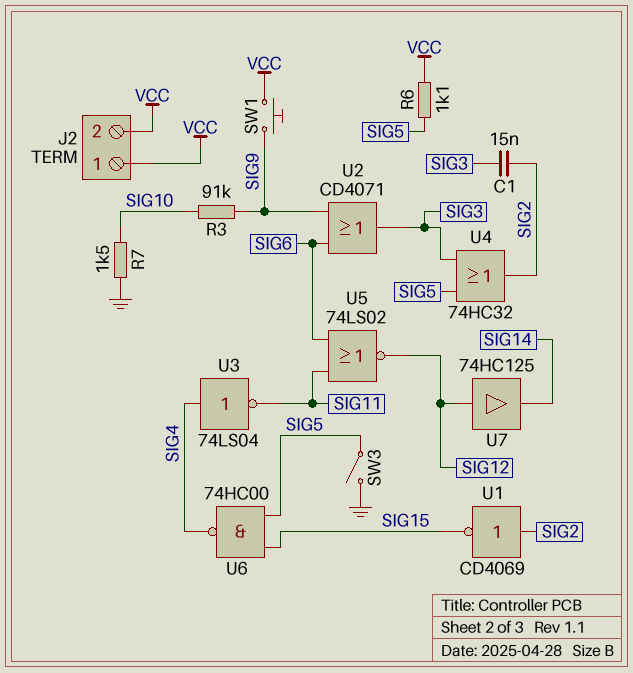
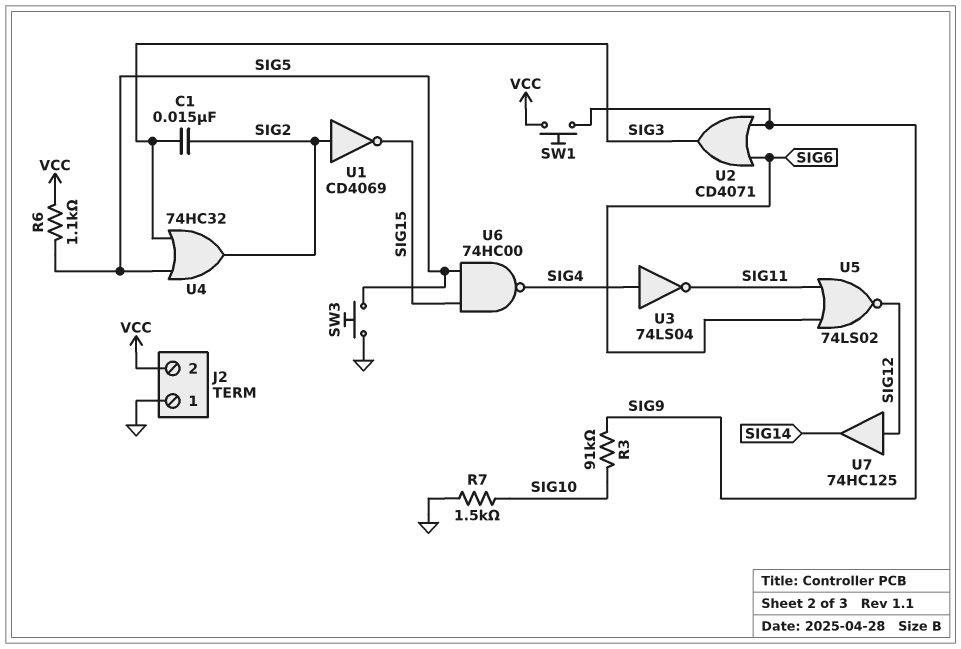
J2 pin 1: VCC -> GND
SW3: switch (GND, SIG5) -> button (GND, SIG5)

